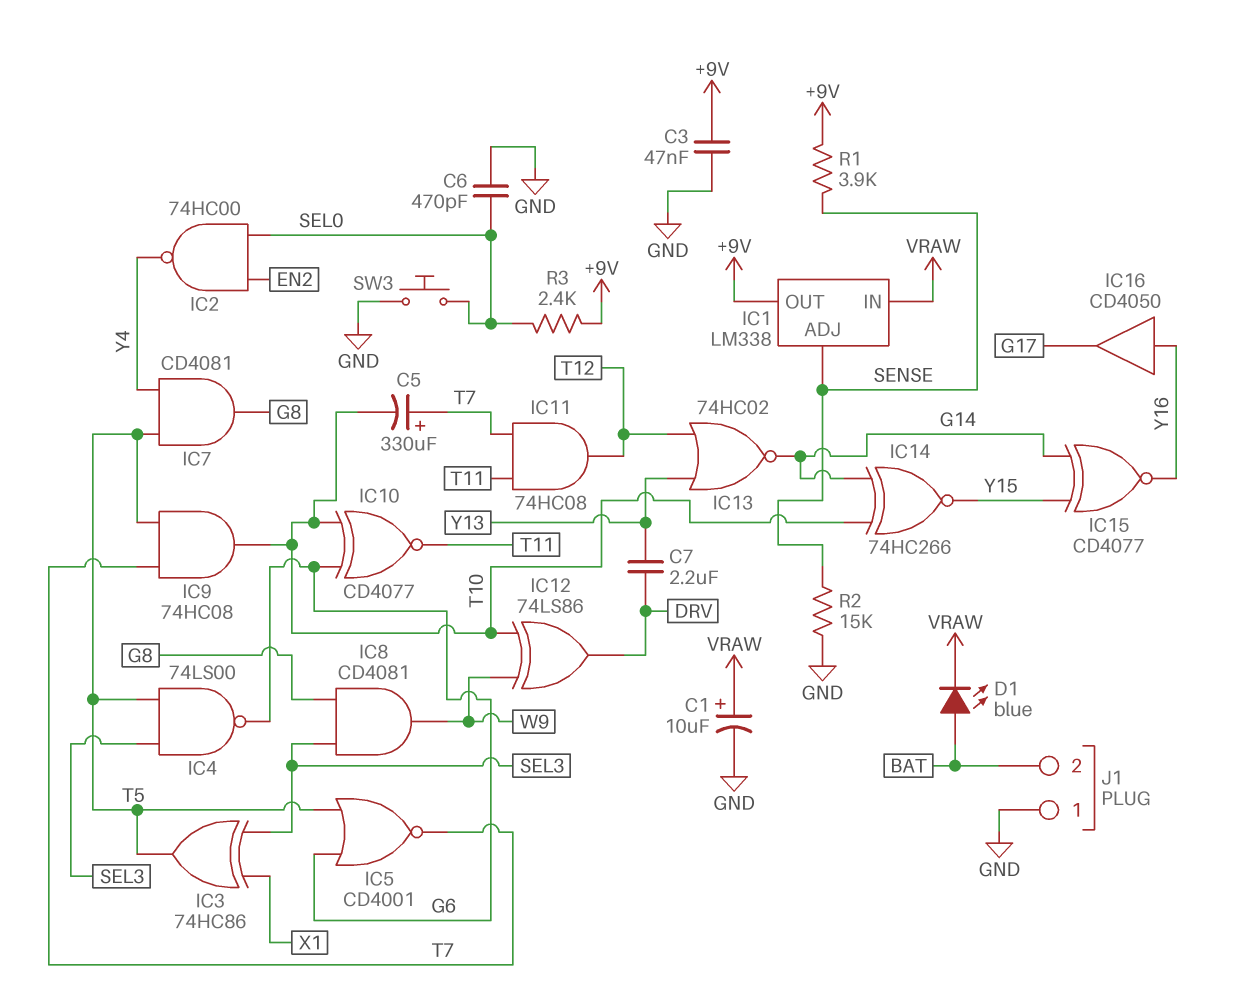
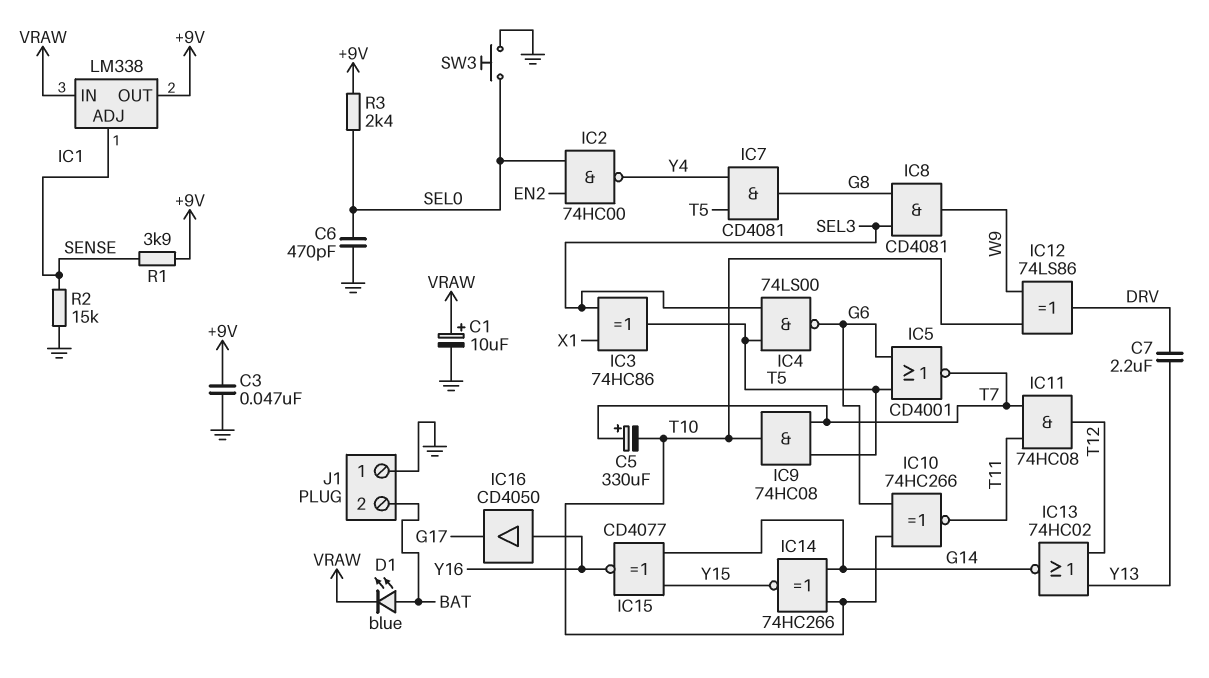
IC10: XNOR CD4077 (in G6, in T10, out T11) -> XNOR 74HC266 (in G6, in T10, out T11)

